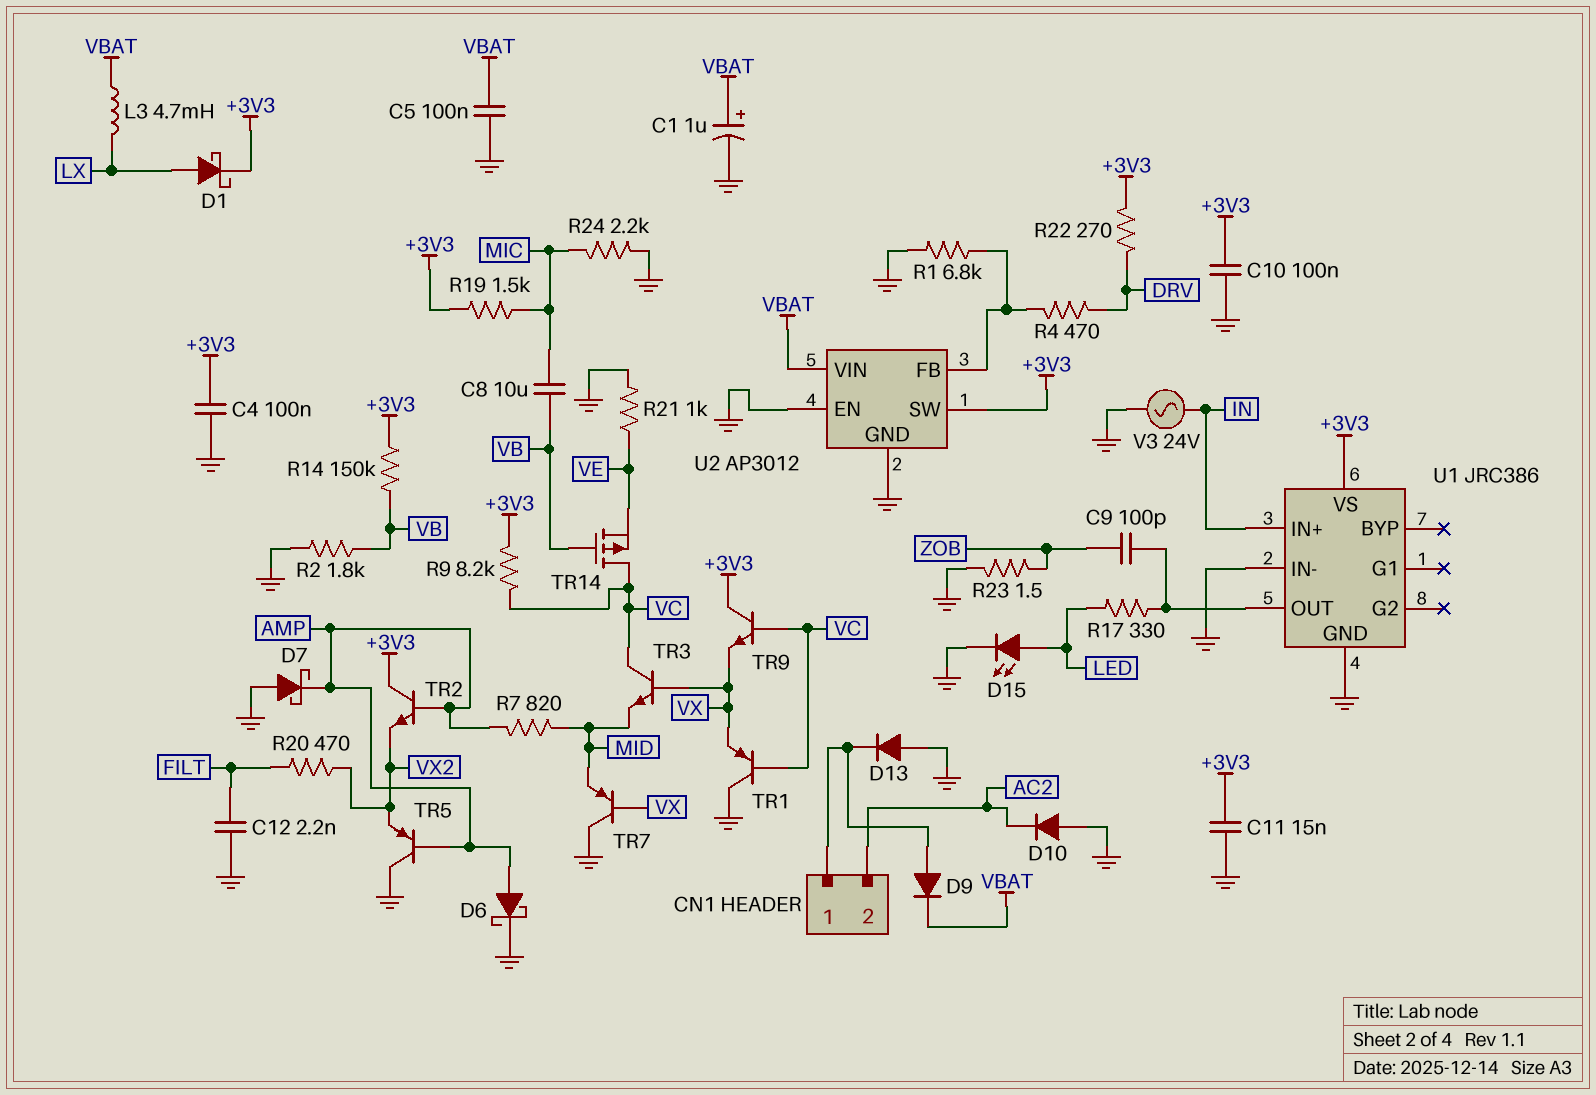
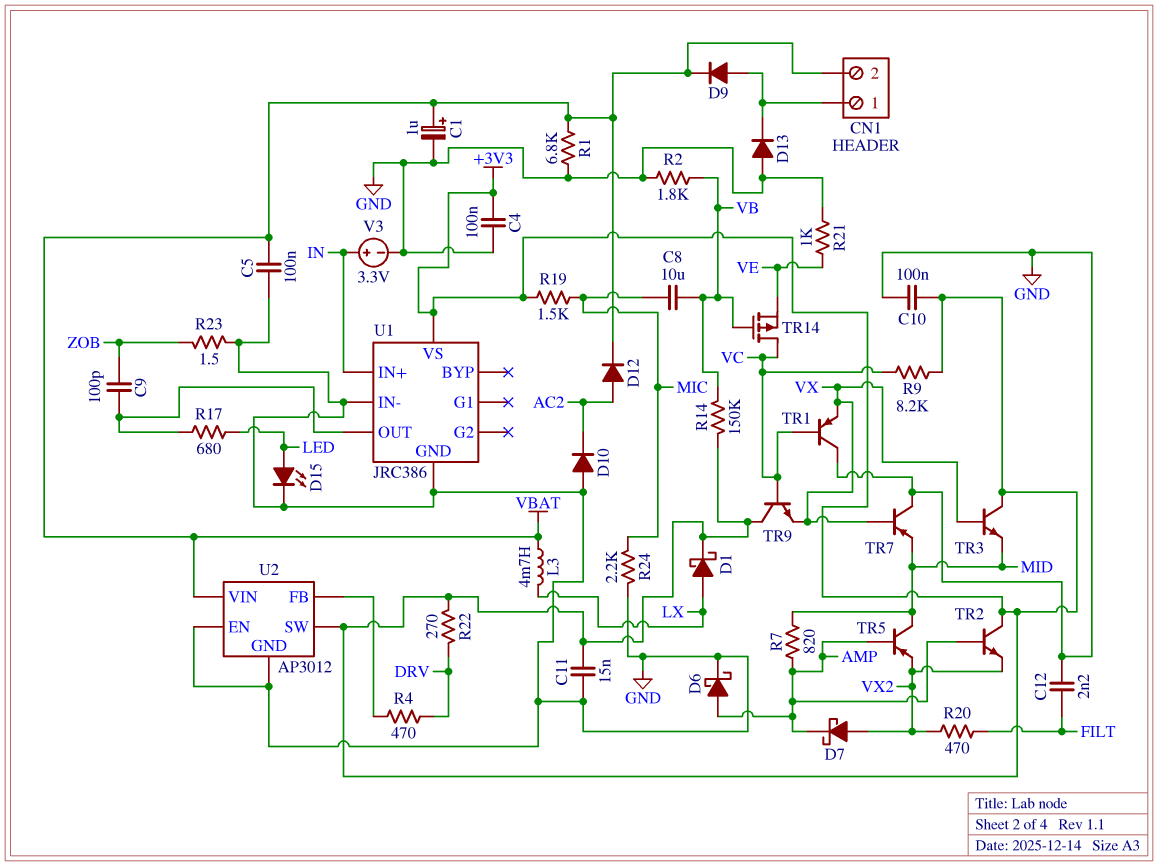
CN1 pin 2: AC2 -> VBAT
D7: schottky (A GND, K AMP) -> schottky (A VX2, K AMP)
D12: none -> diode (A AC2, K VBAT)
R1: 6.8k (GND, U2/FB) -> 6.8k (GND, VBAT)
R17: 330 (LED, U1/OUT) -> 680 (LED, U1/OUT)
TR3: NPN (B VX, C VC, E MID) -> NPN (B VX, C +3V3, E MID)
TR5: PNP (B AMP, C GND, E VX2) -> PNP (B AMP, C MID, E VX2)
V3: AC 24V (GND, IN) -> 3.3V (plus IN, minus GND)

